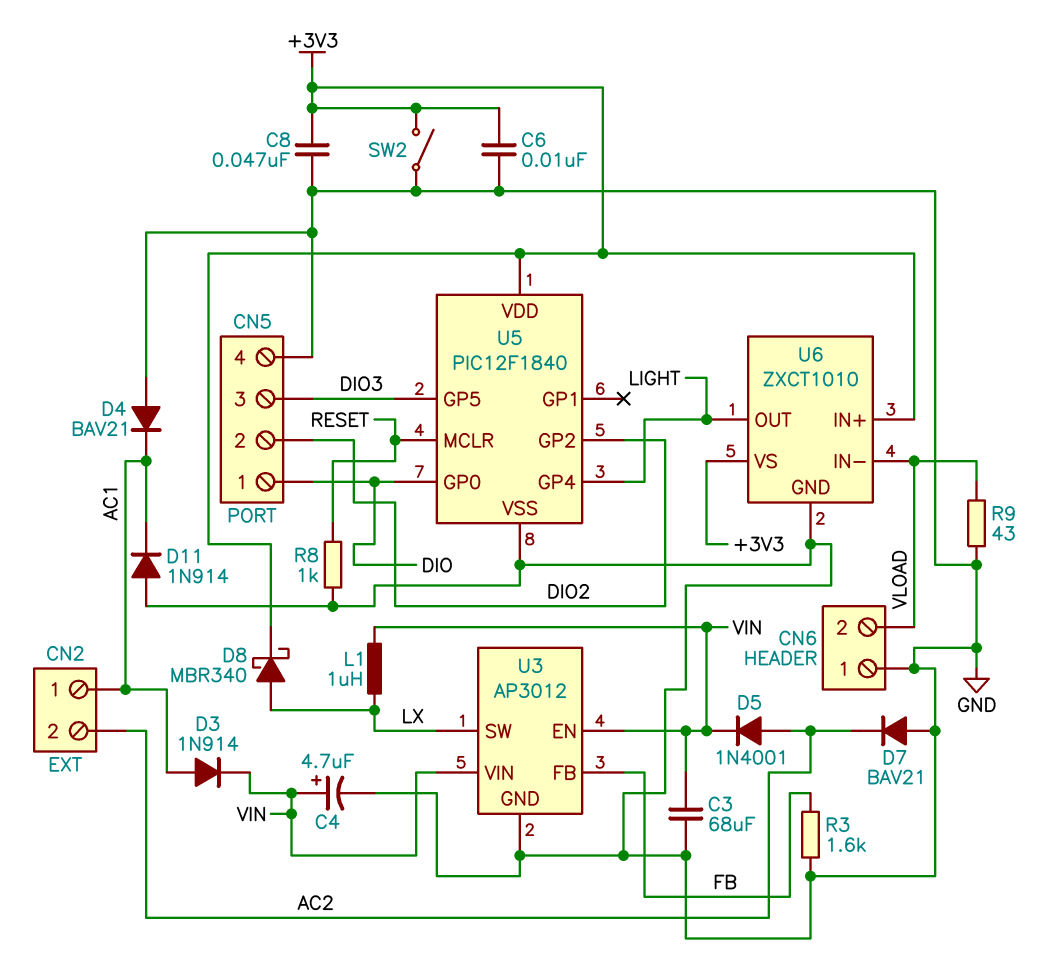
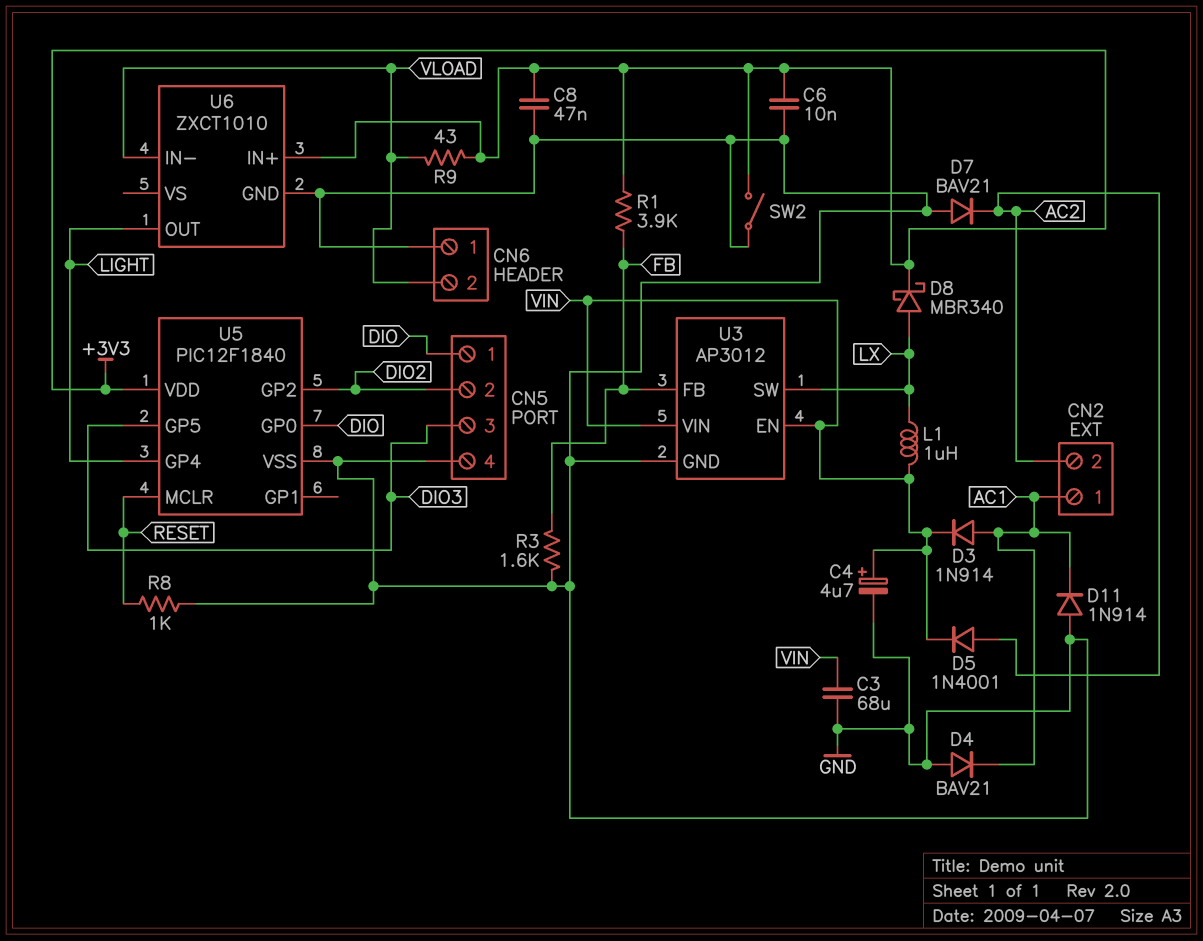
R1: none -> 3.9k (+3V3, FB)
R9: 43 (GND, VLOAD) -> 43 (+3V3, VLOAD)
U6 pin VS: +3V3 -> none

